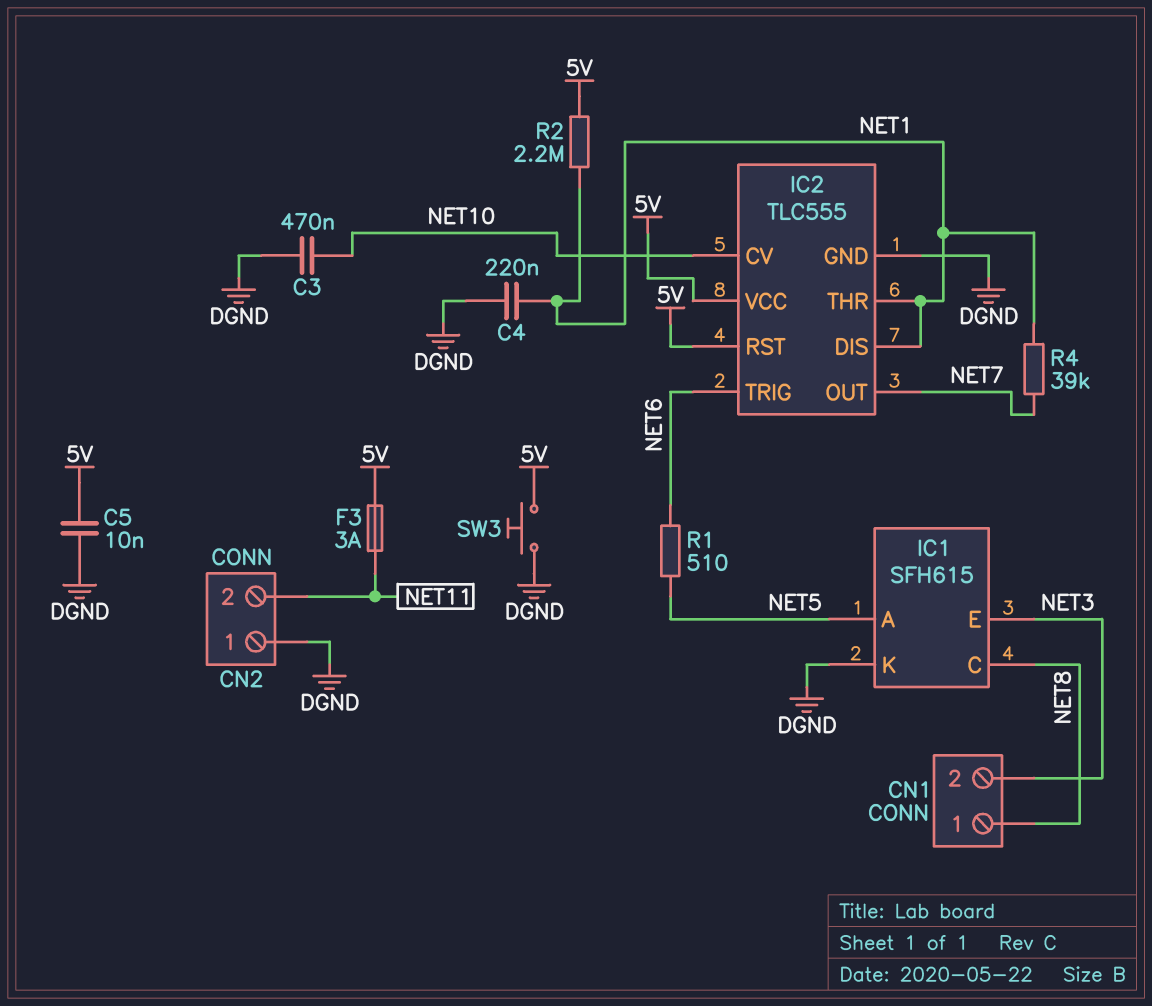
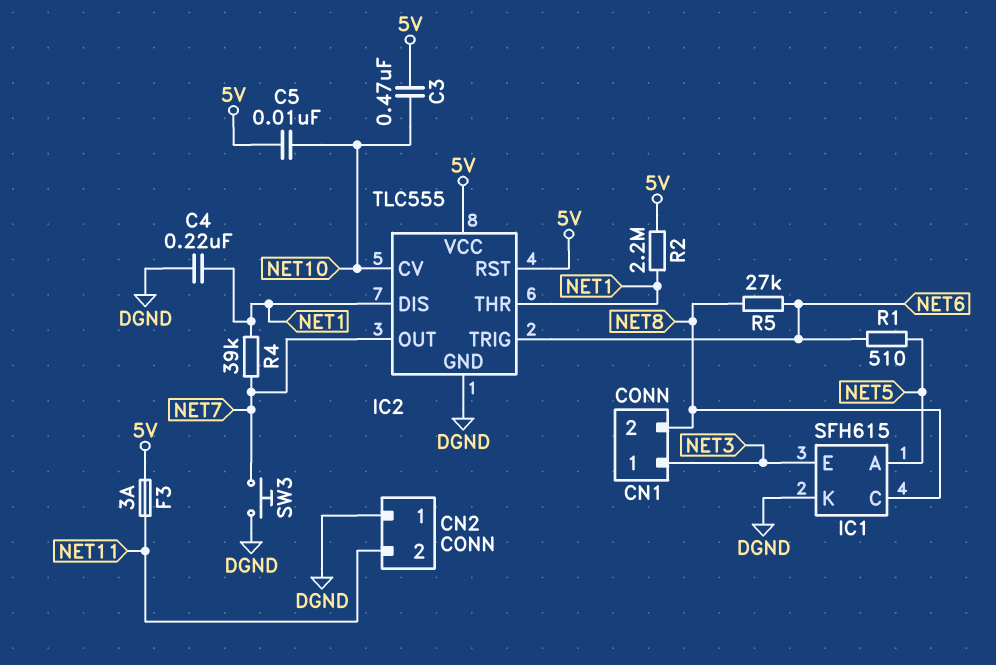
C3: 470nF (DGND, NET10) -> 470nF (5V, NET10)
C5: 10nF (5V, DGND) -> 10nF (5V, NET10)
CN1 pin 1: NET8 -> NET3
CN1 pin 2: NET3 -> NET8
R5: none -> 27k (NET6, NET8)
SW3: button (5V, DGND) -> button (DGND, NET7)

